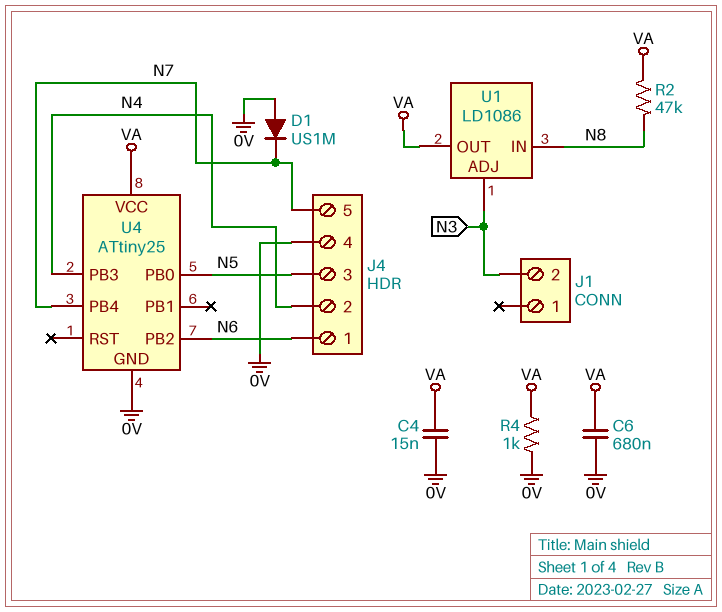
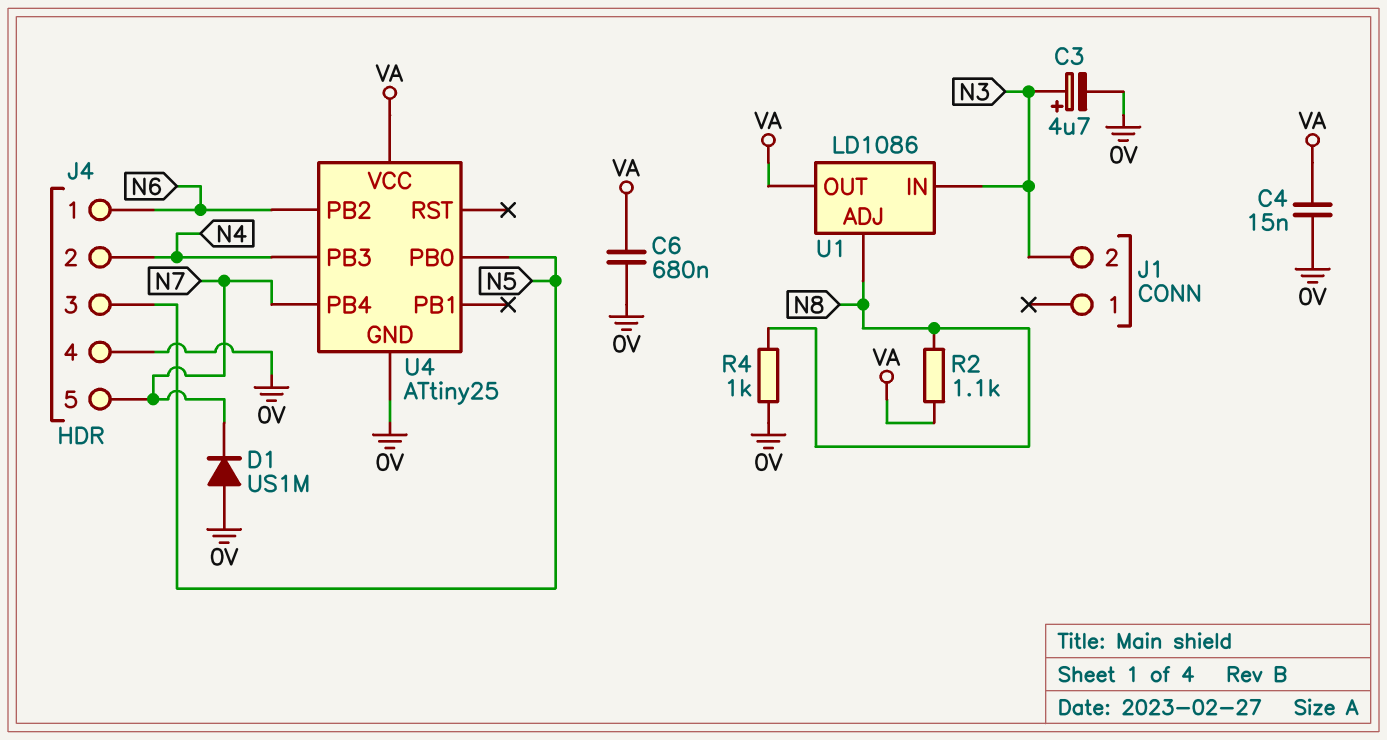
C3: none -> 4.7uF (plus N3, minus 0V)
R2: 47k (N8, VA) -> 1.1k (N8, VA)
R4: 1k (0V, VA) -> 1k (0V, N8)
U1 pin ADJ: N3 -> N8
U1 pin IN: N8 -> N3

